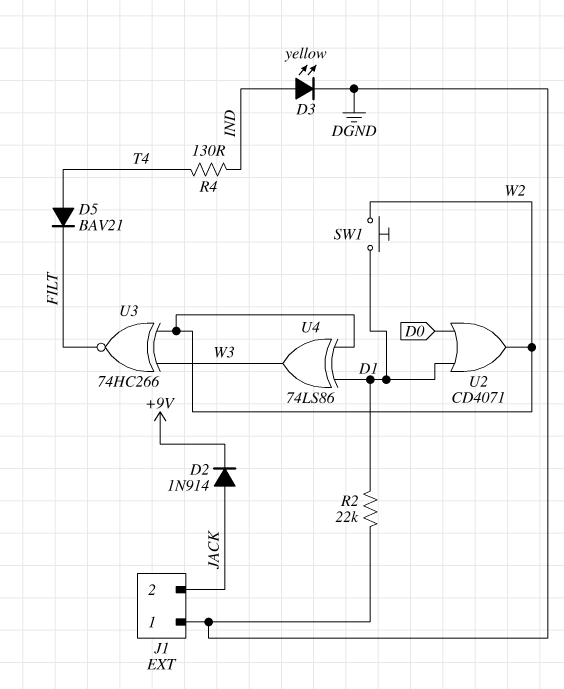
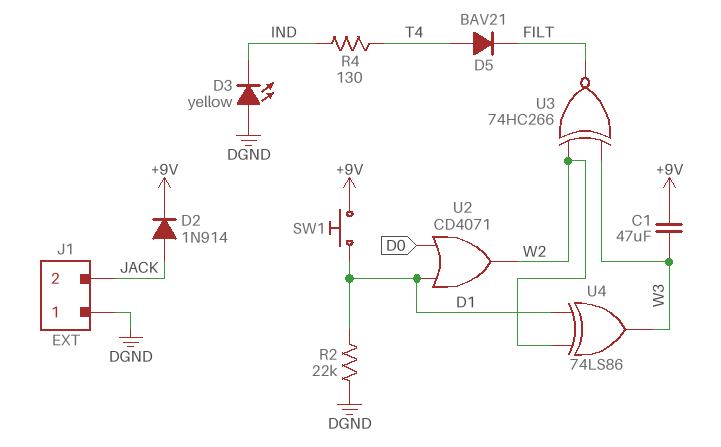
C1: none -> 47uF (+9V, W3)
D3: LED yellow (A IND, K DGND) -> LED yellow (A DGND, K IND)
SW1: button (D1, W2) -> button (+9V, D1)

